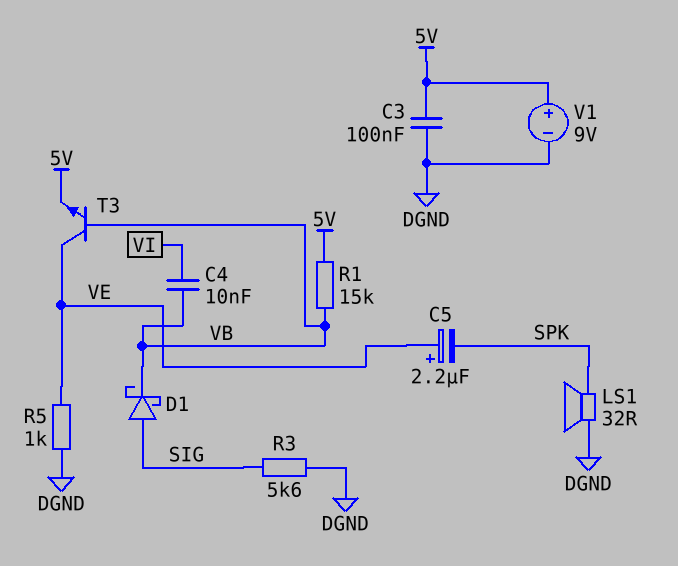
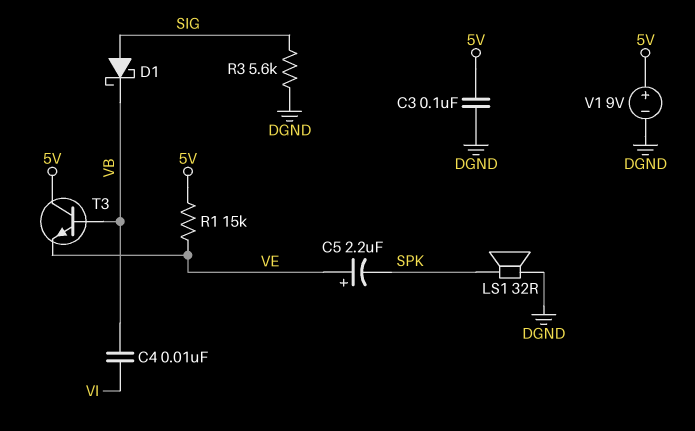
R1: 15k (5V, VB) -> 15k (5V, VE)
R5: 1k (DGND, VE) -> none
T3: NPN (B VB, C VE, E 5V) -> NPN (B VB, C 5V, E VE)

